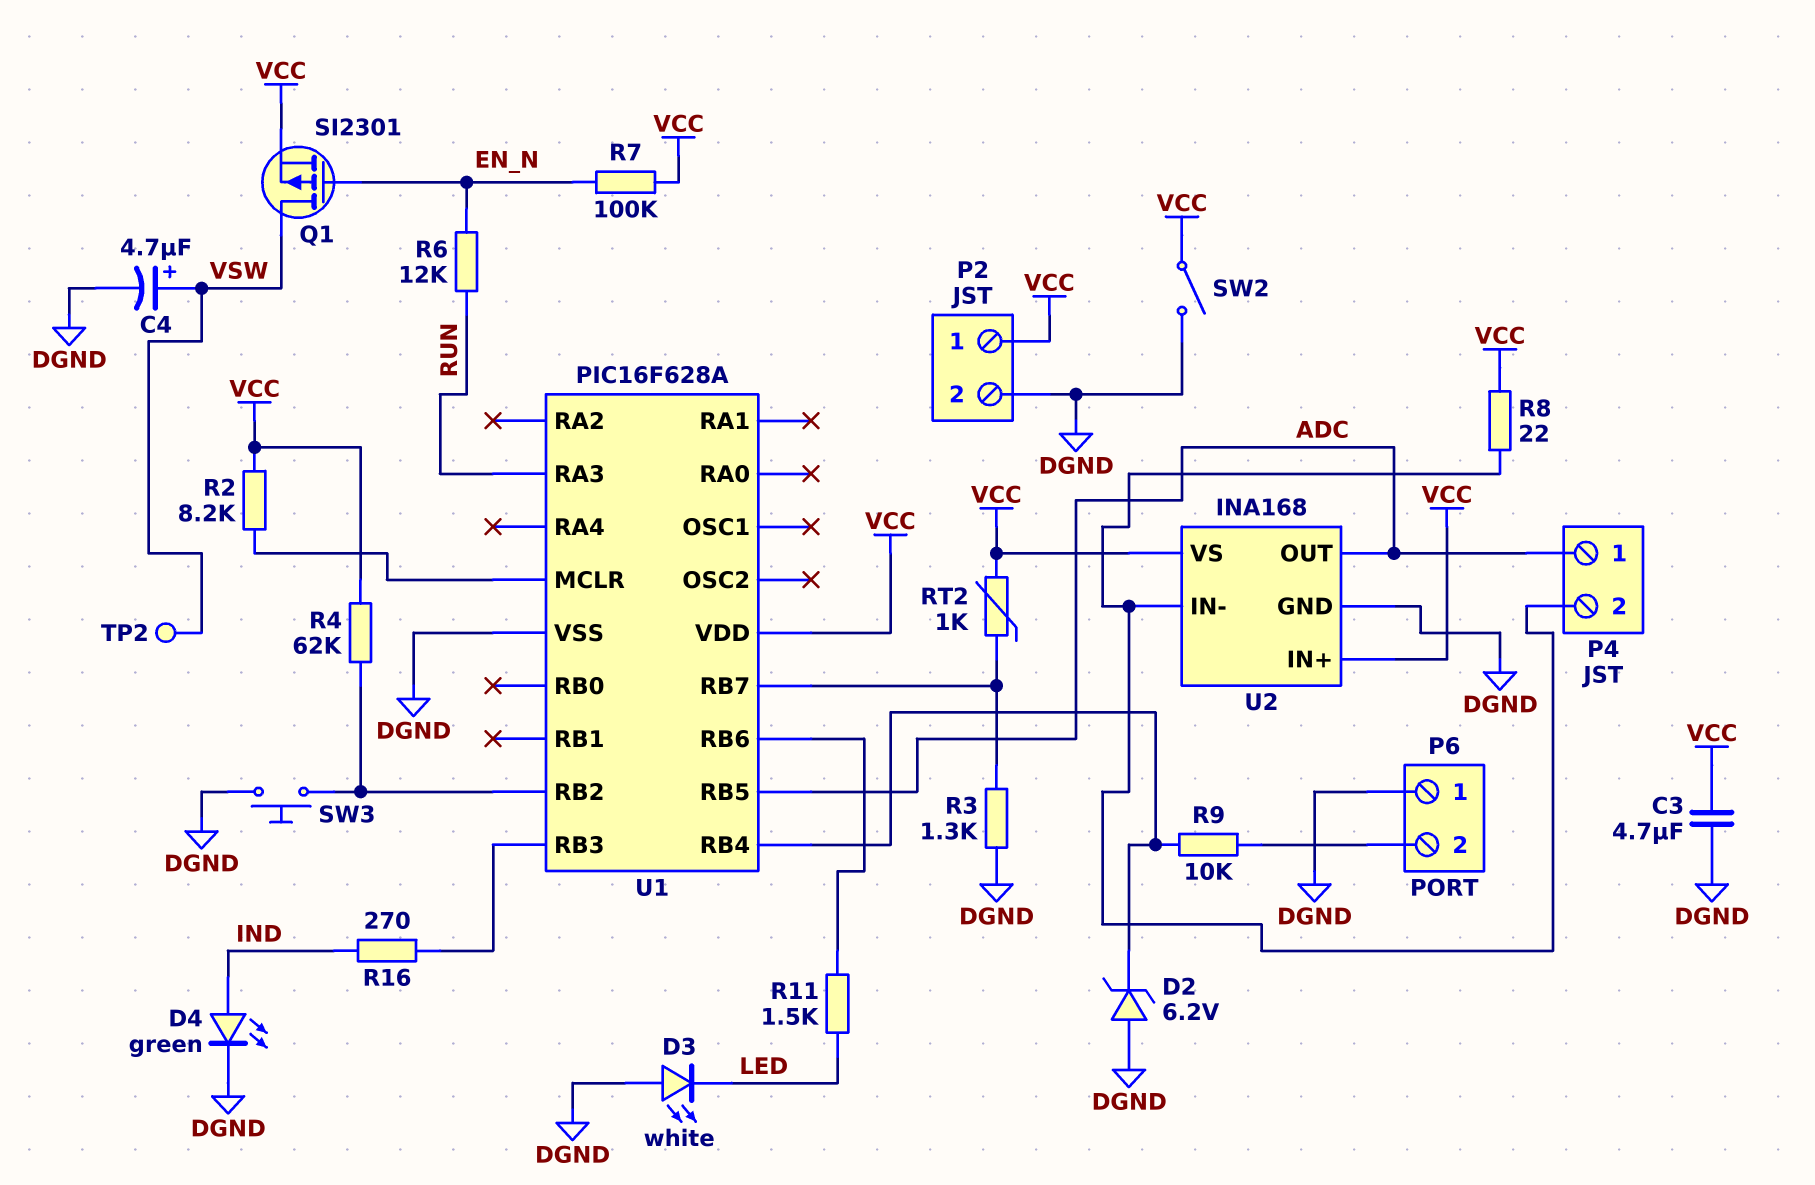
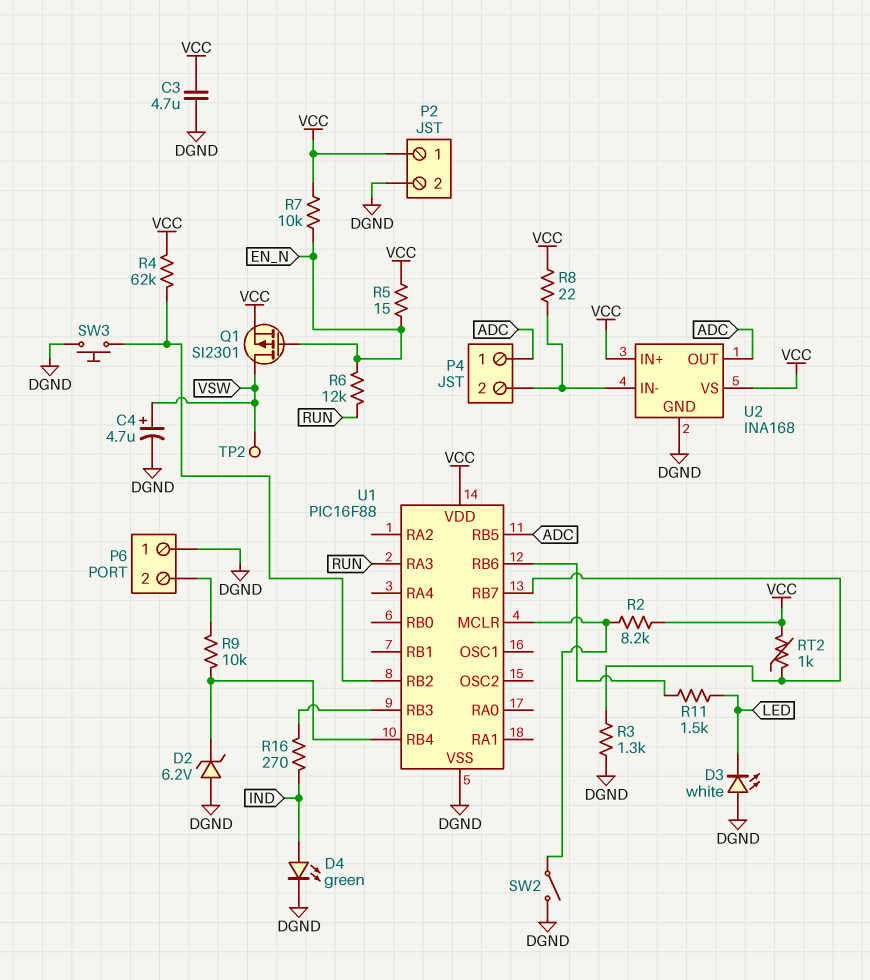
R5: none -> 15 (EN_N, VCC)
R7: 100k (EN_N, VCC) -> 10k (EN_N, VCC)
SW2: switch (DGND, VCC) -> switch (DGND, U1/MCLR)
U1: PIC16F628A -> PIC16F88

